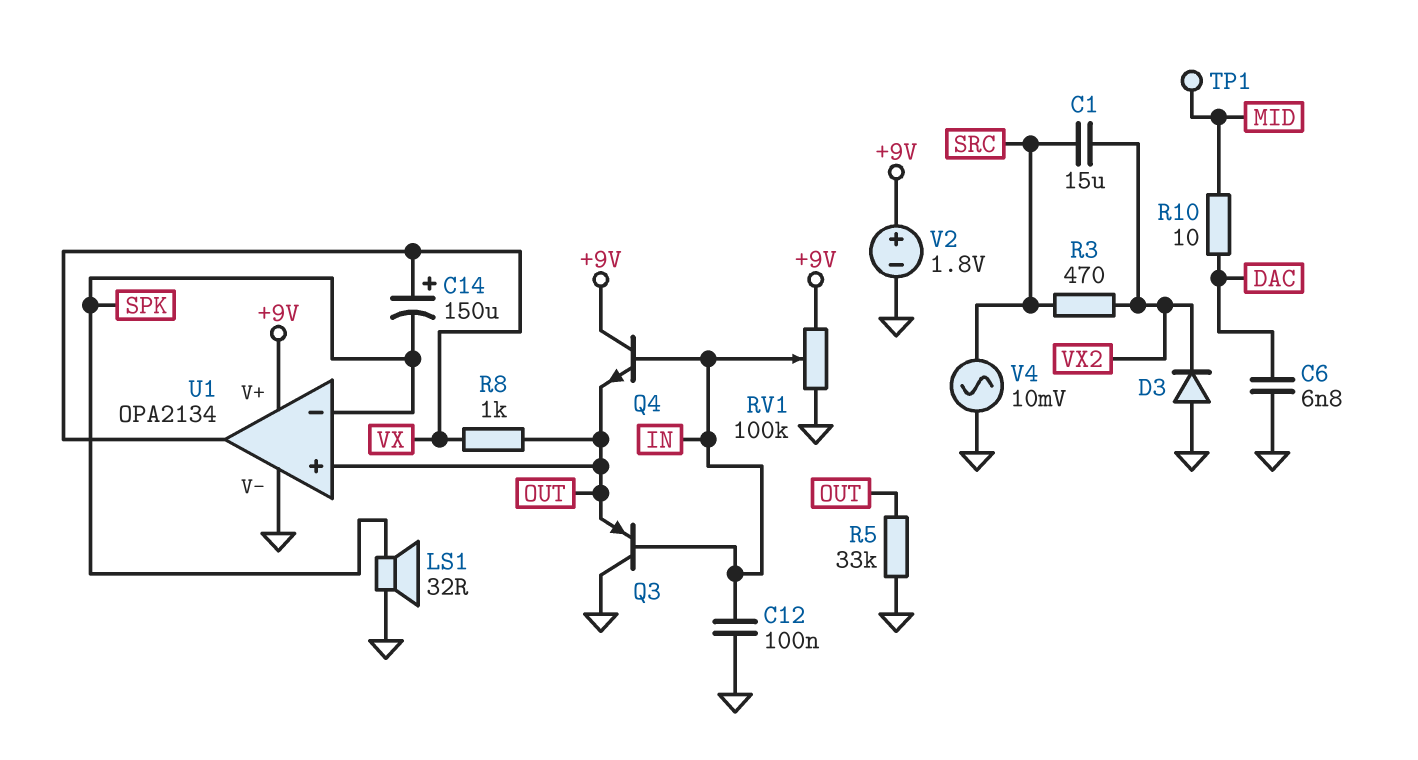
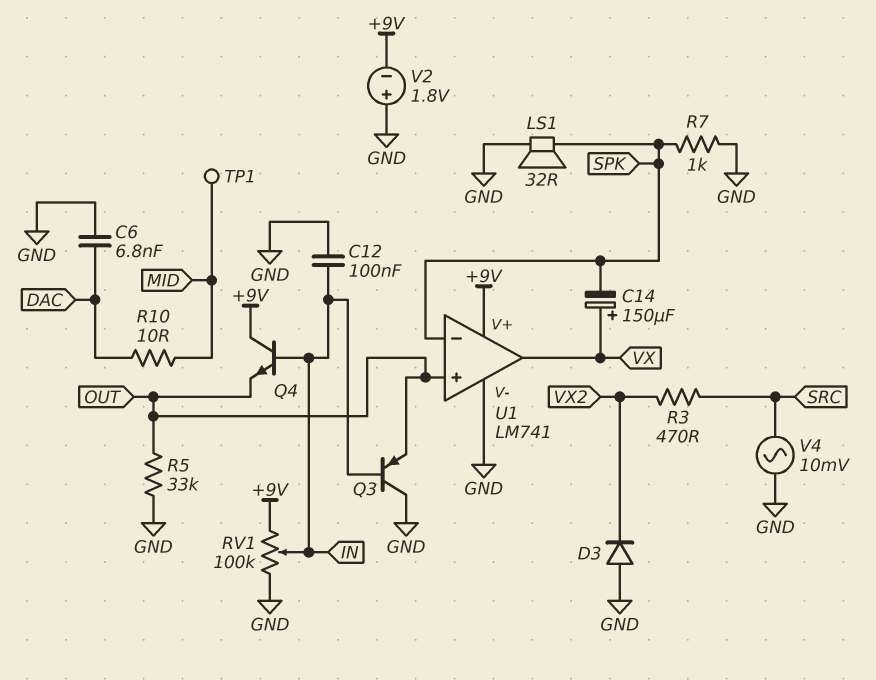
C1: 15uF (SRC, VX2) -> none
R7: none -> 1k (GND, SPK)
R8: 1k (OUT, VX) -> none
U1: OPA2134 -> LM741
V2: 1.8V (plus +9V, minus GND) -> 1.8V (plus GND, minus +9V)

